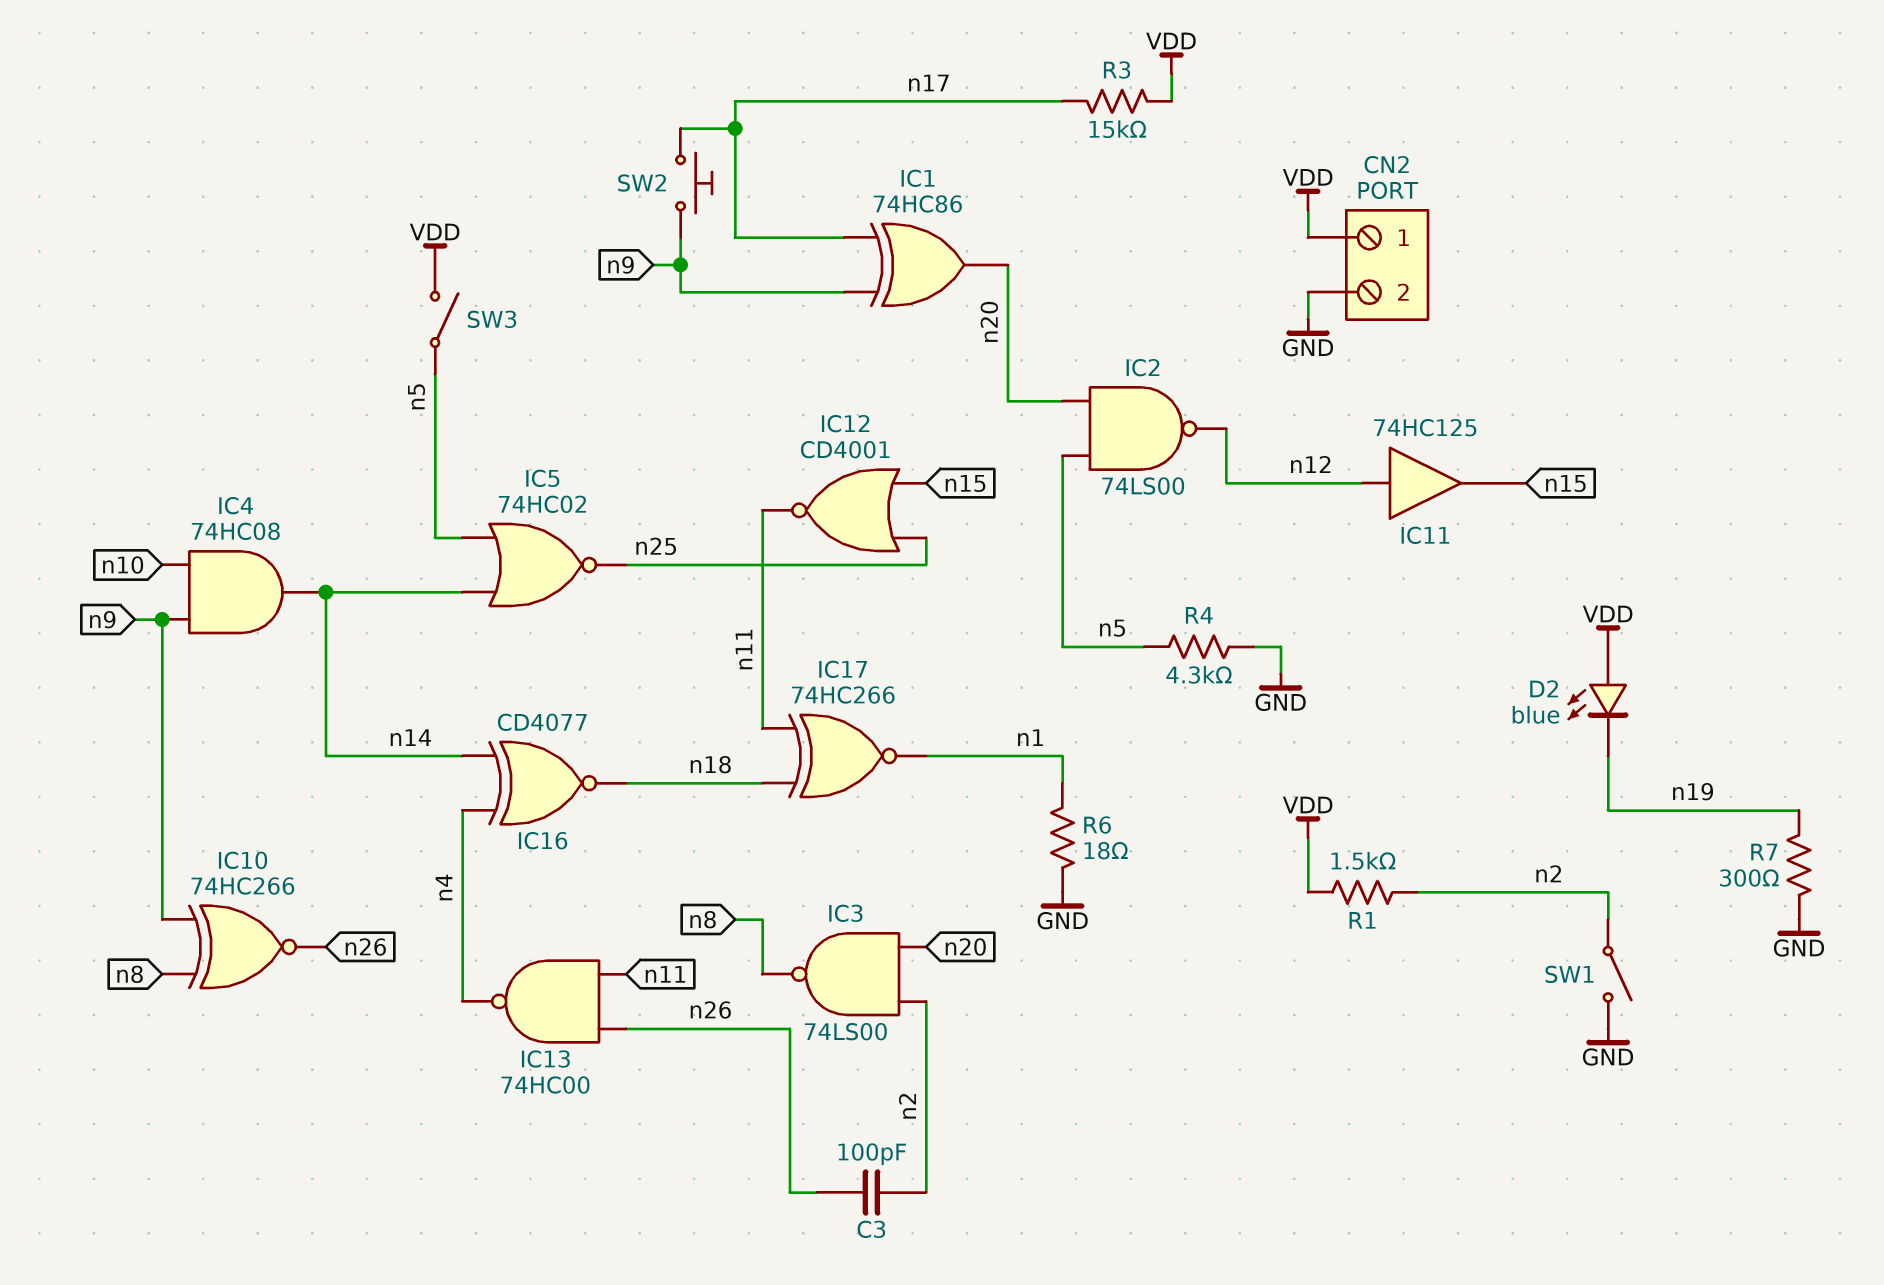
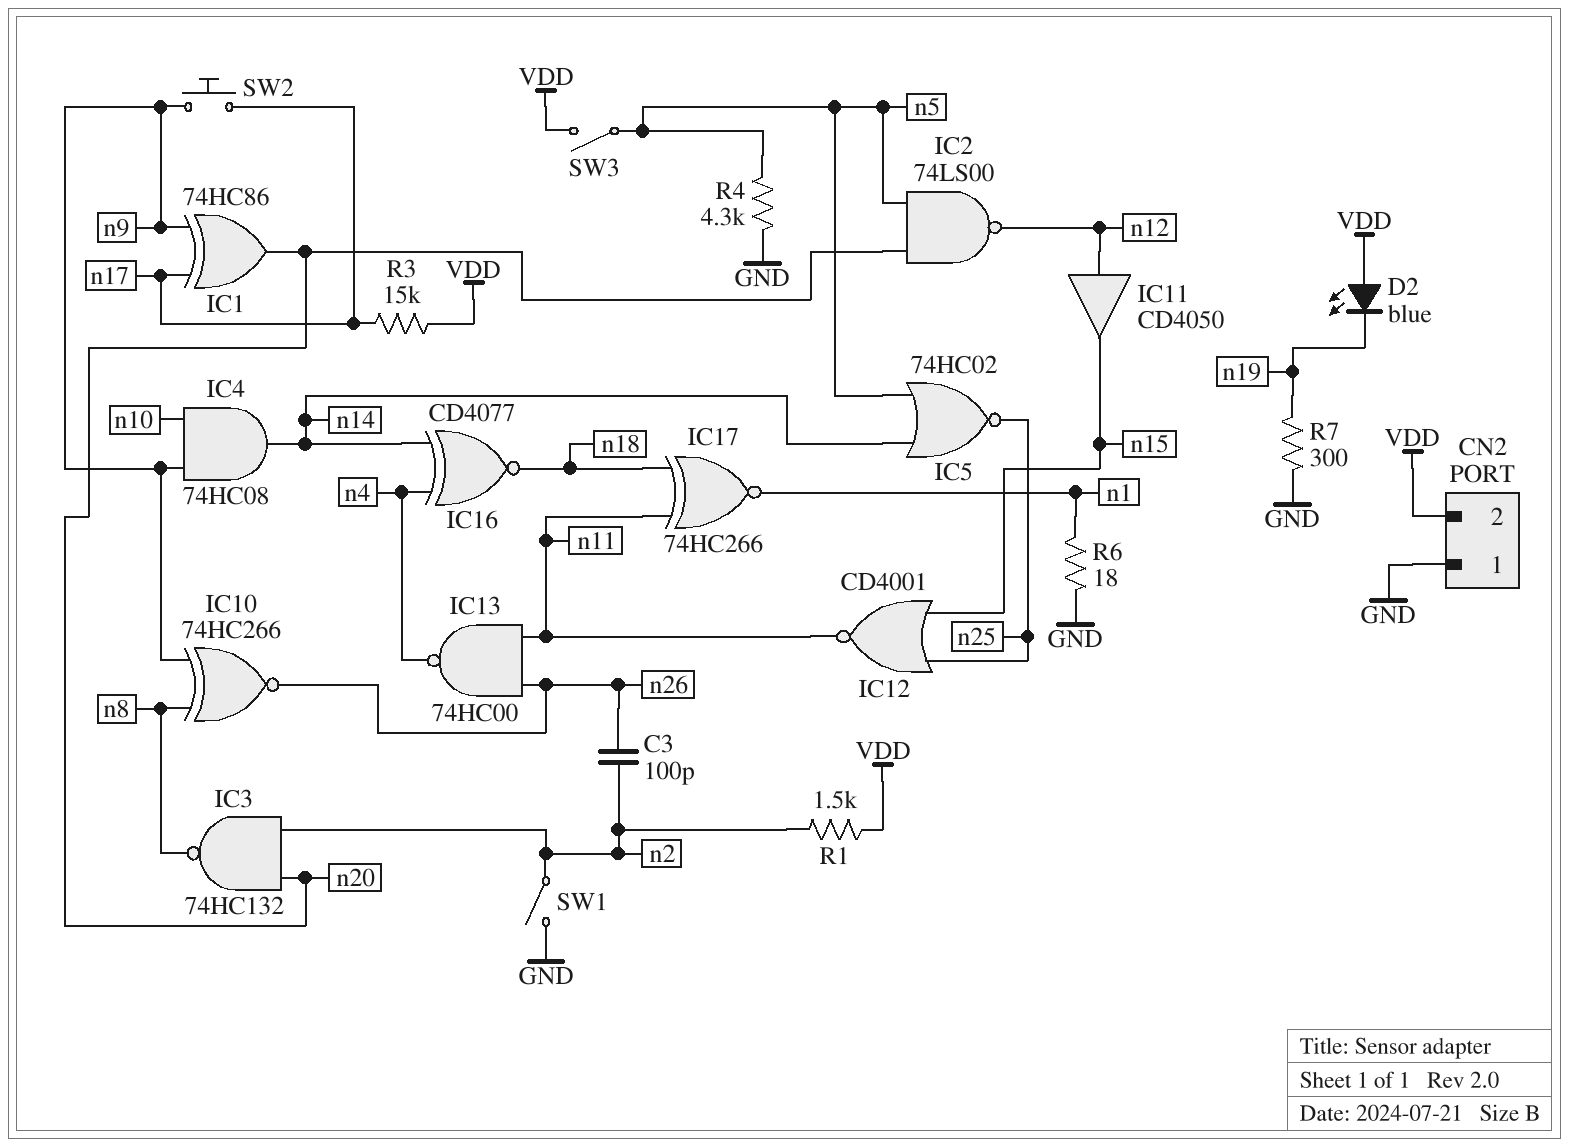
CN2 pin 1: VDD -> GND
CN2 pin 2: GND -> VDD
IC3: NAND 74LS00 (in n2, in n20, out n8) -> NAND 74HC132 (in n2, in n20, out n8)
IC11: buffer 74HC125 (in n12, out n15) -> buffer CD4050 (in n12, out n15)

